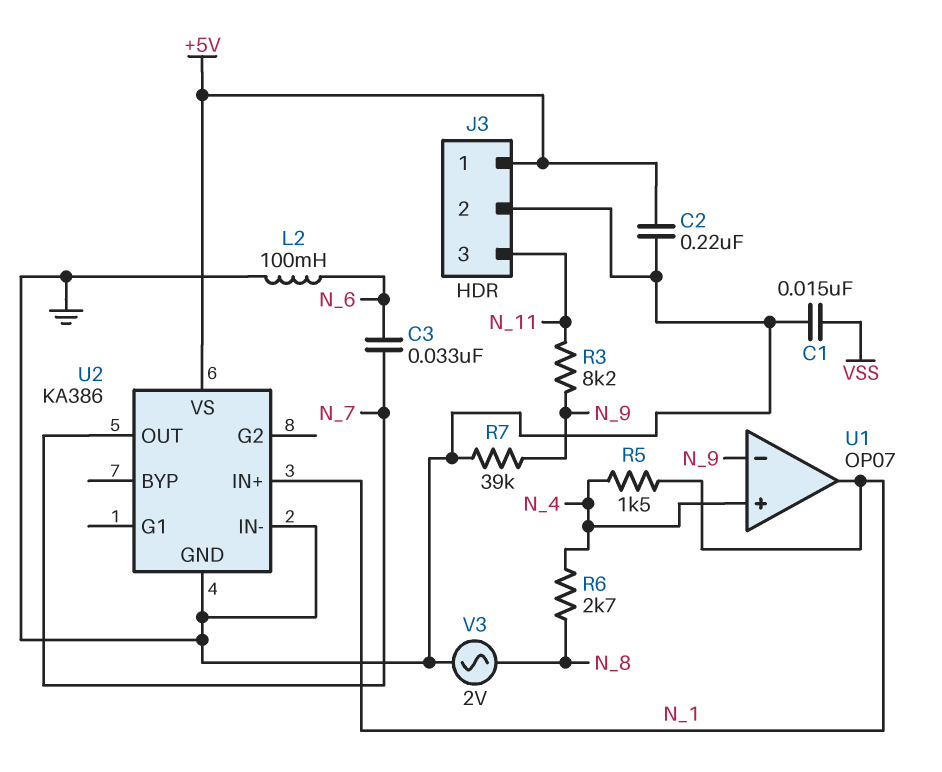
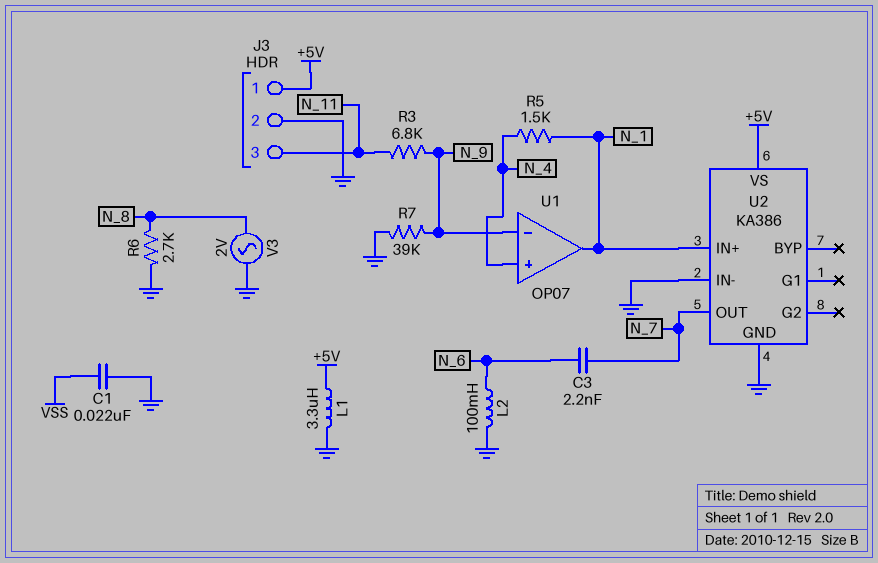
C1: 15nF (GND, VSS) -> 22nF (GND, VSS)
C2: 220nF (+5V, GND) -> none
C3: 33nF (N_6, N_7) -> 2.2nF (N_6, N_7)
L1: none -> 3.3uH (+5V, GND)
R3: 8.2k (N_9, N_11) -> 6.8k (N_9, N_11)
R6: 2.7k (N_4, N_8) -> 2.7k (GND, N_8)

